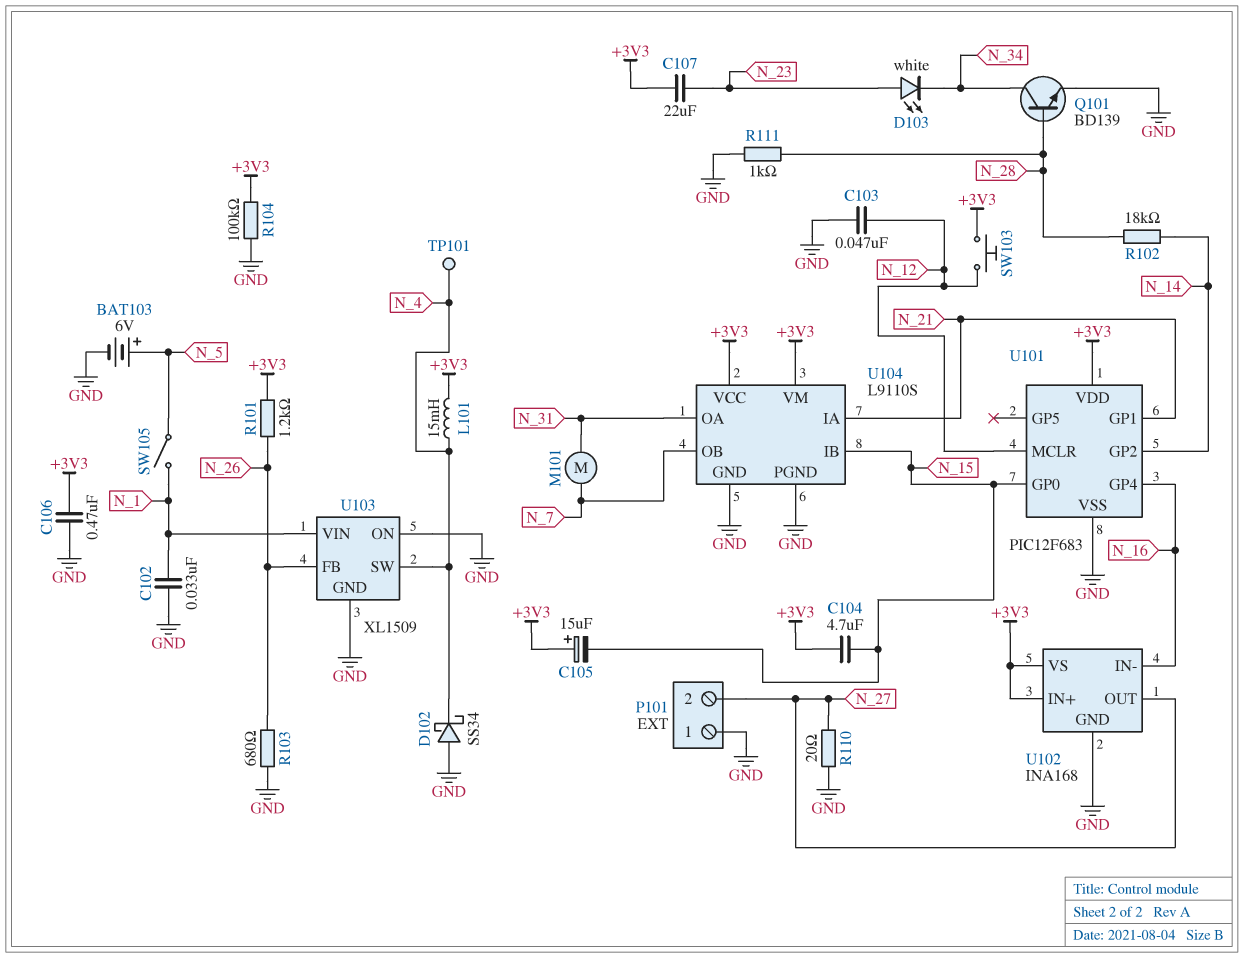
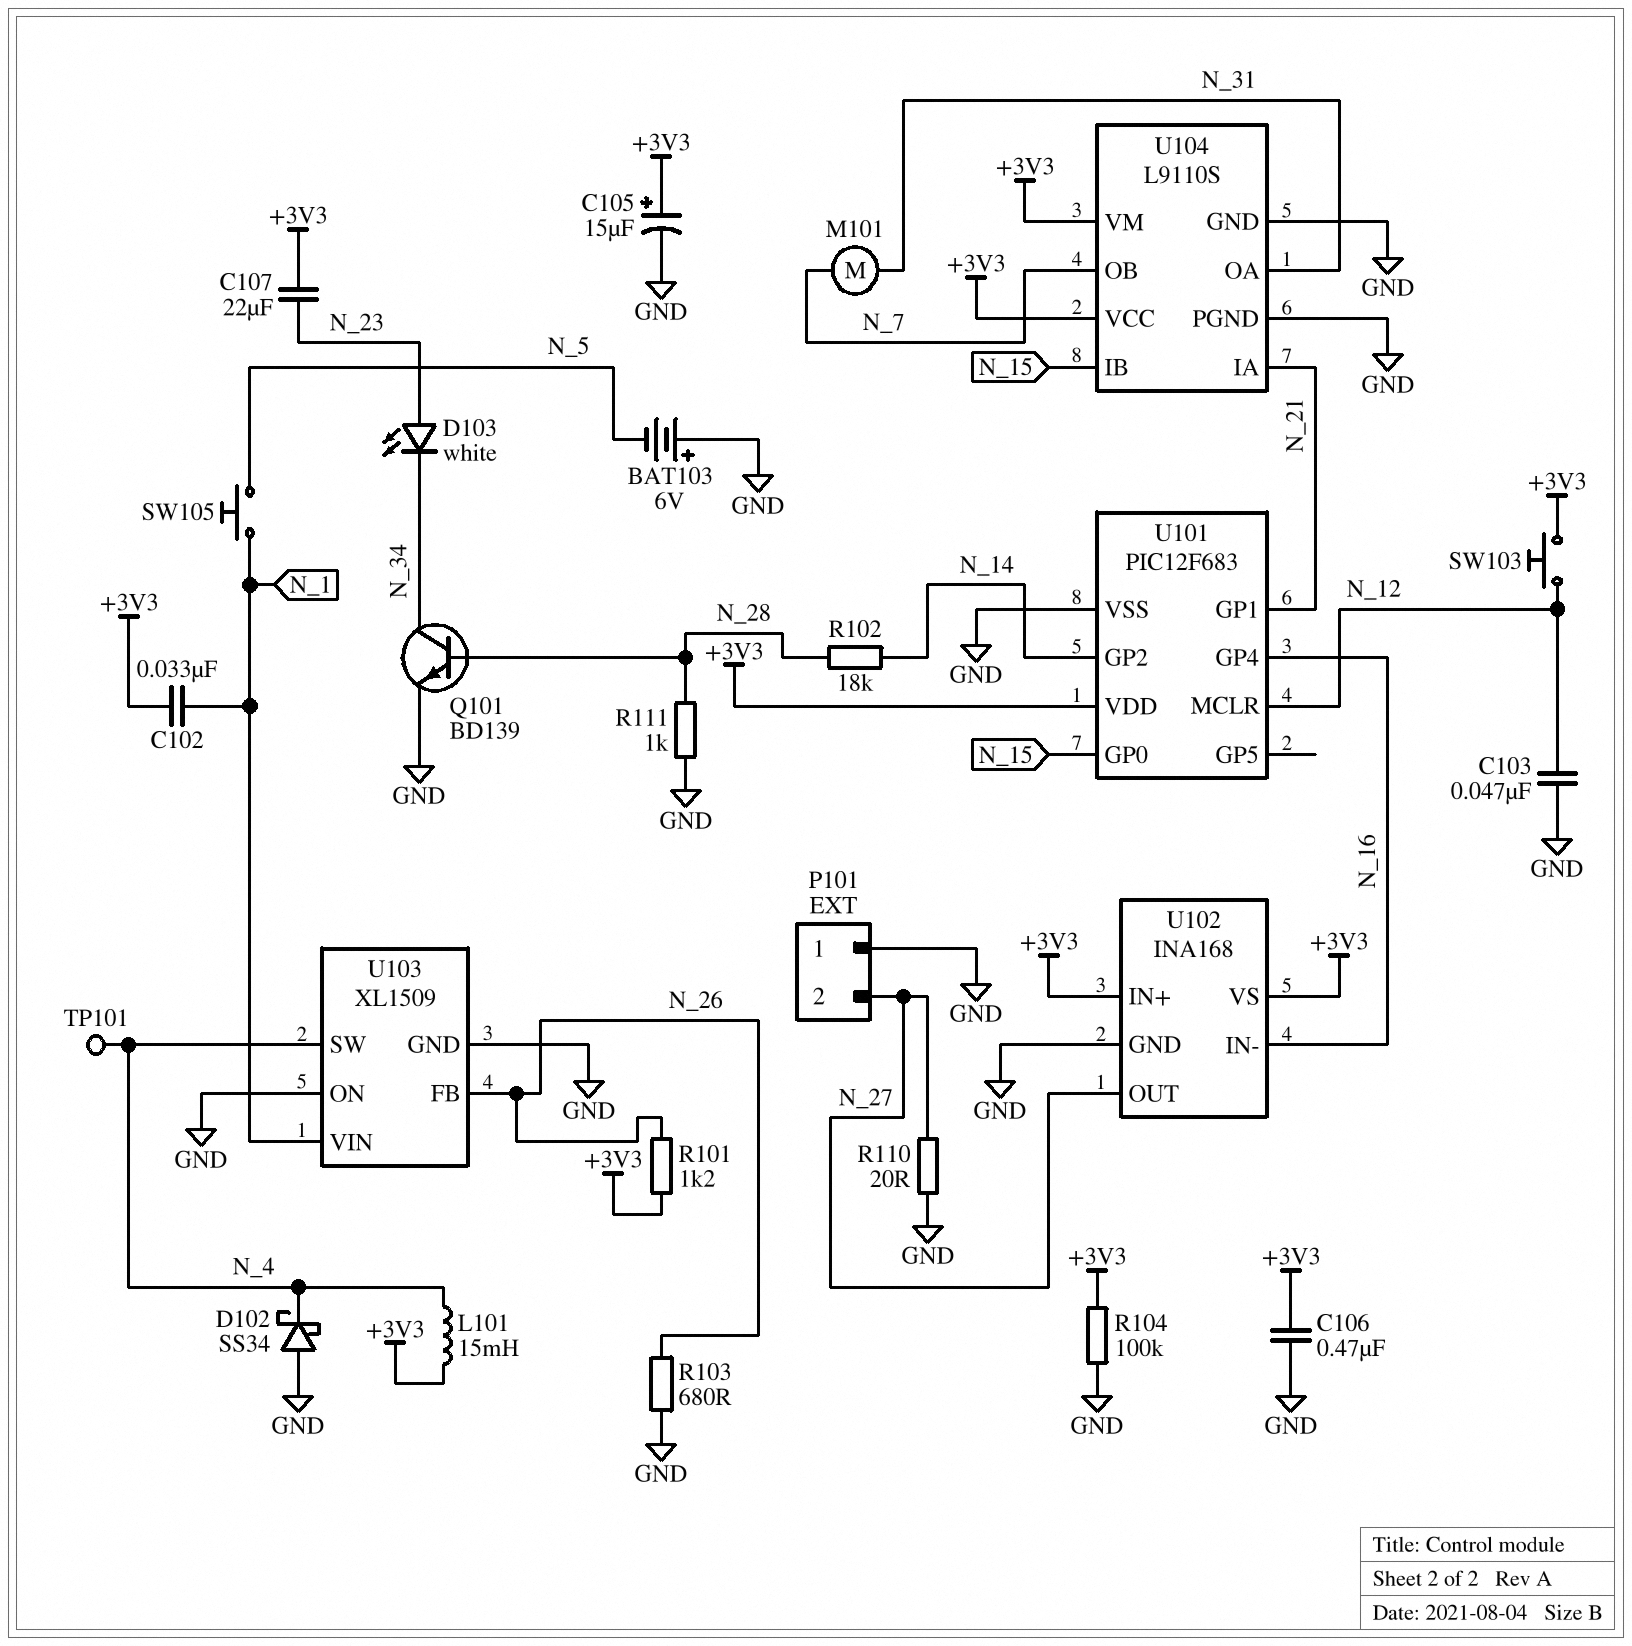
BAT103: 6V (plus N_5, minus GND) -> 6V (plus GND, minus N_5)
C102: 33nF (GND, N_1) -> 33nF (+3V3, N_1)
C104: 4.7uF (+3V3, N_15) -> none
C105: 15uF (plus +3V3, minus N_15) -> 15uF (plus +3V3, minus GND)
SW105: switch (N_1, N_5) -> button (N_1, N_5)

